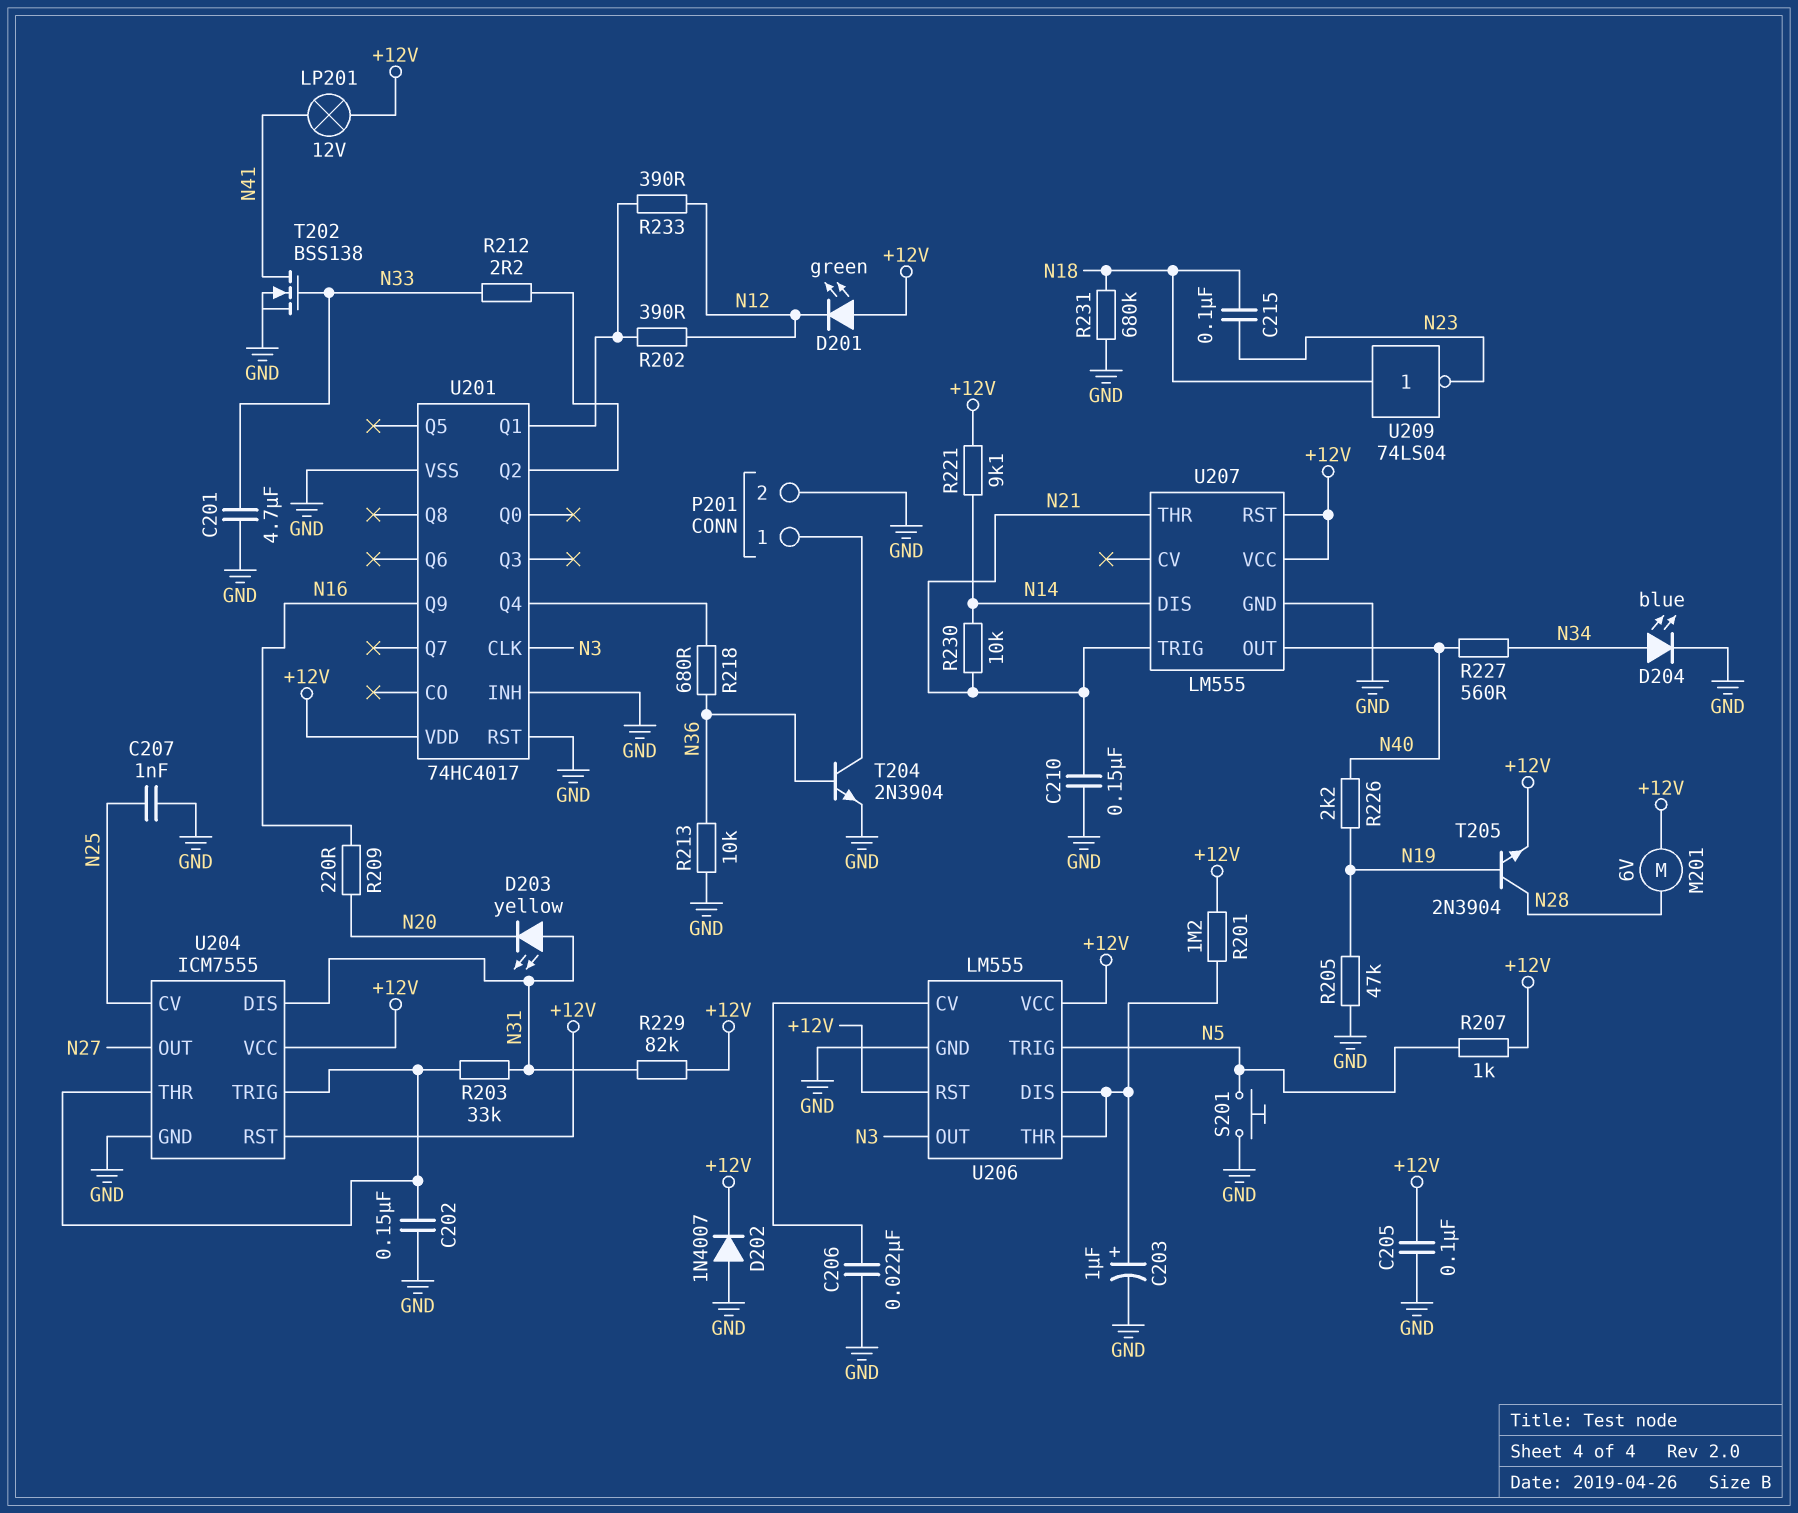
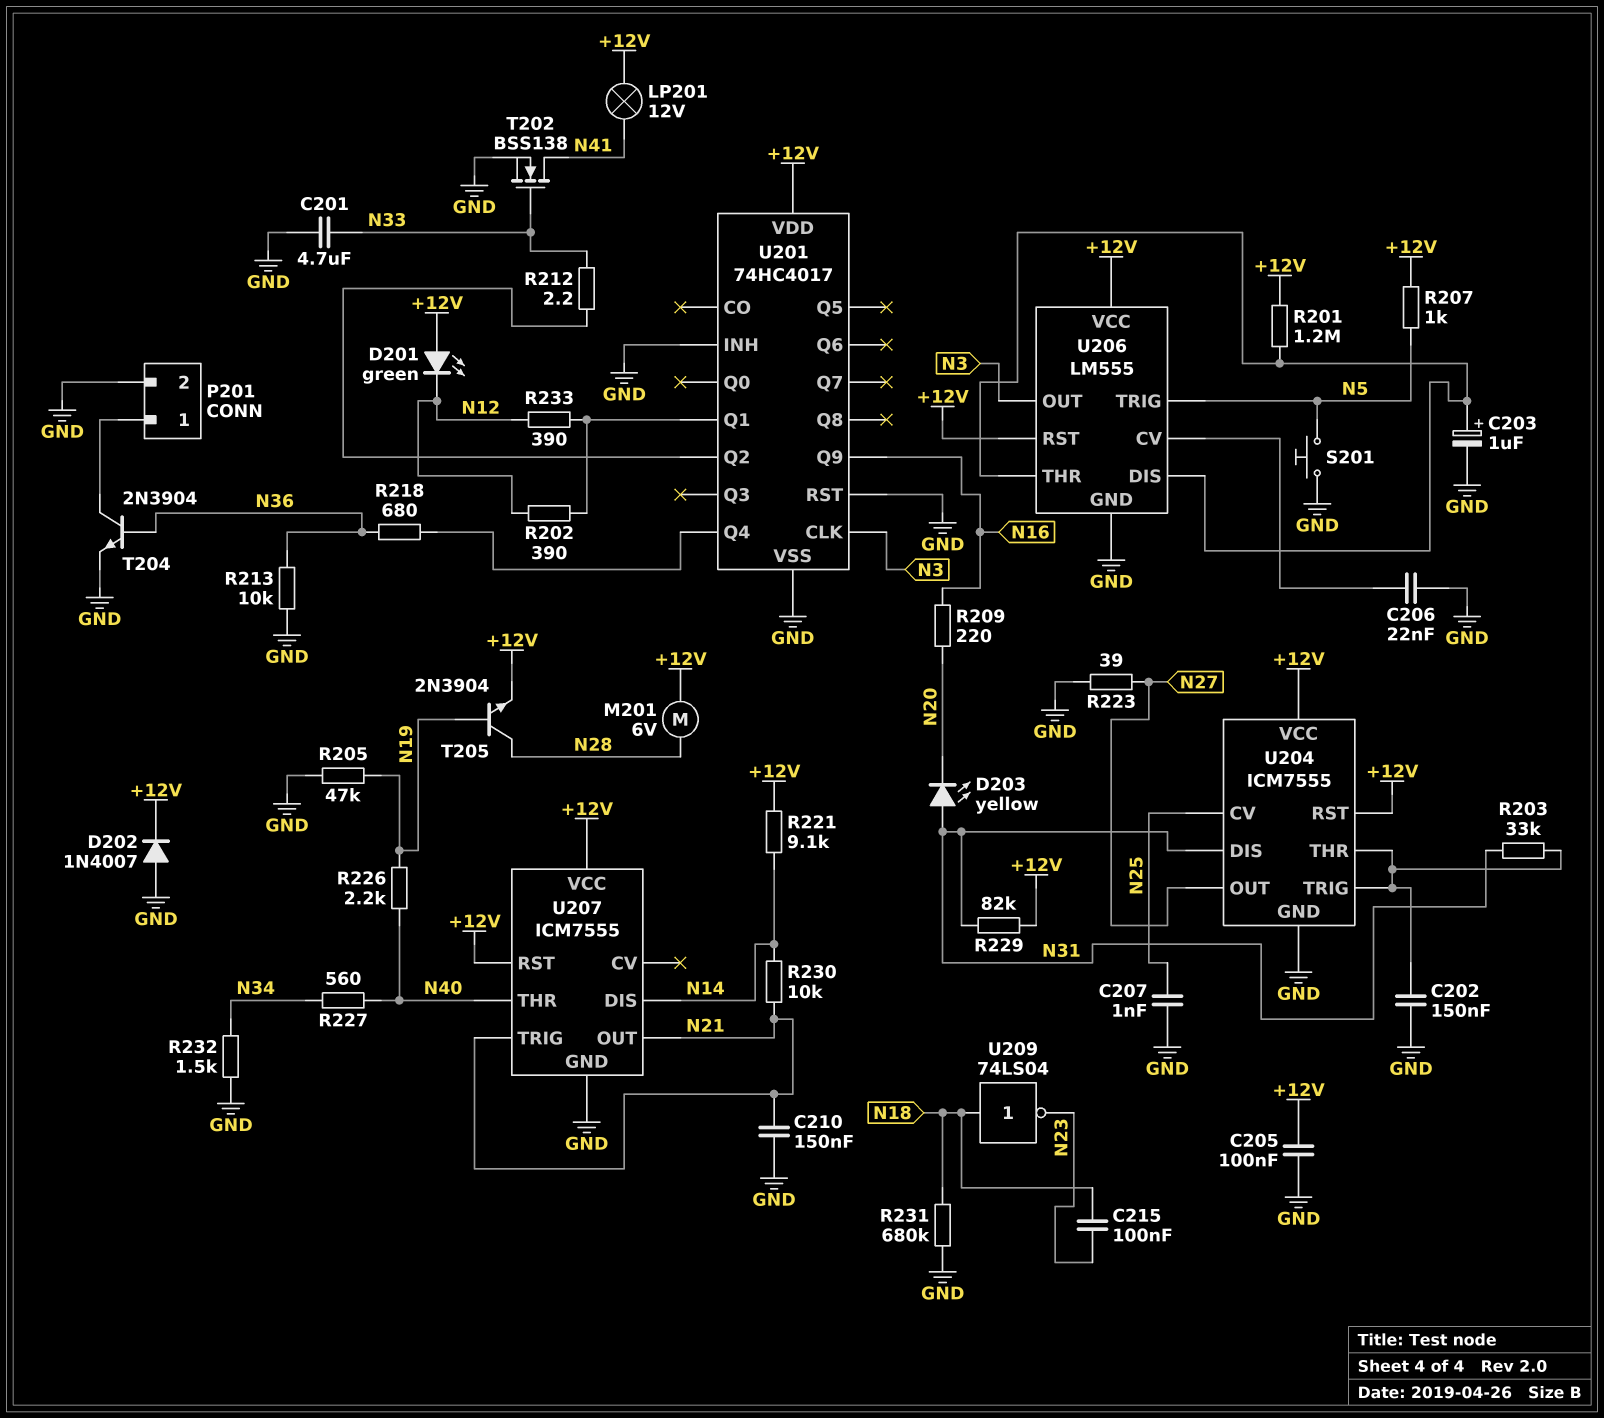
D204: LED blue (A N34, K GND) -> none
R223: none -> 39 (GND, N27)
R232: none -> 1.5k (GND, N34)
U207: LM555 -> ICM7555
U207 pin OUT: N40 -> N21
U207 pin THR: N21 -> N40

